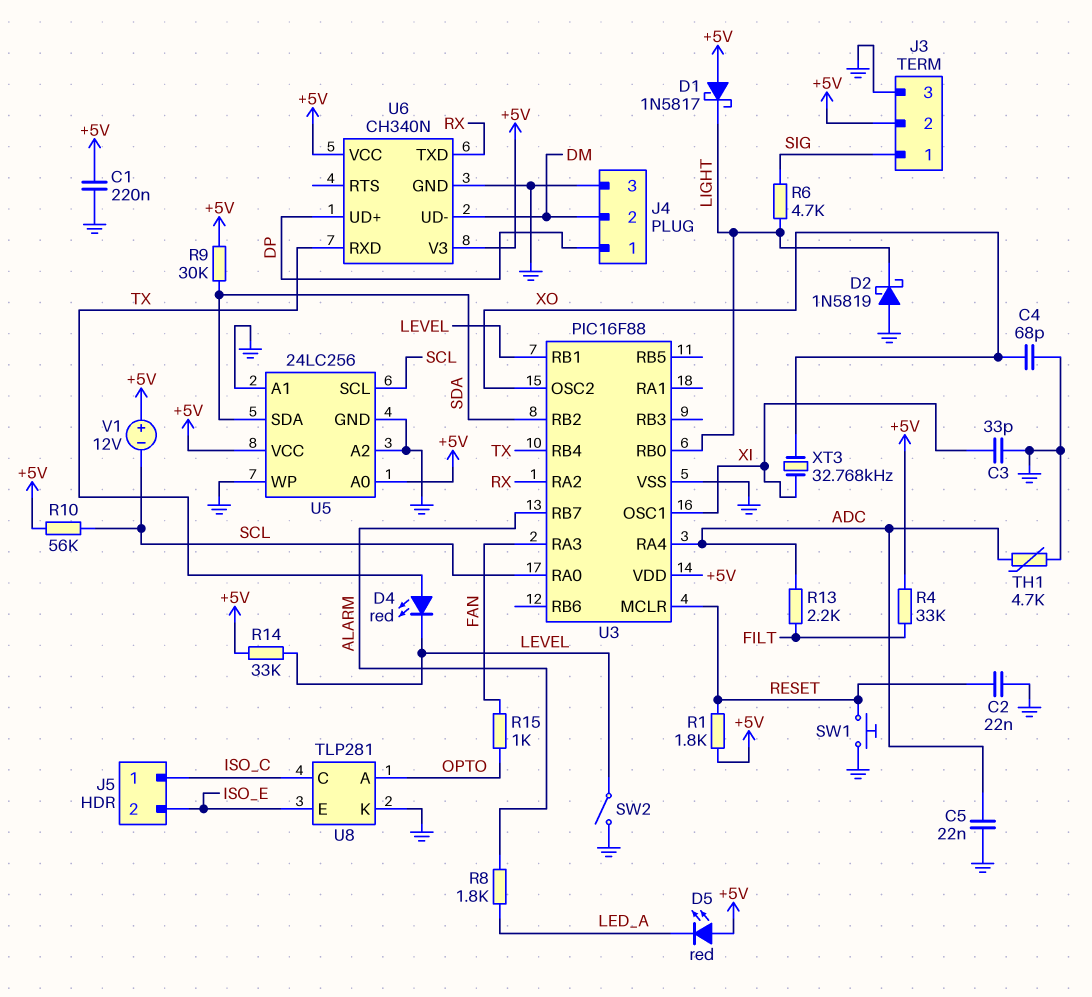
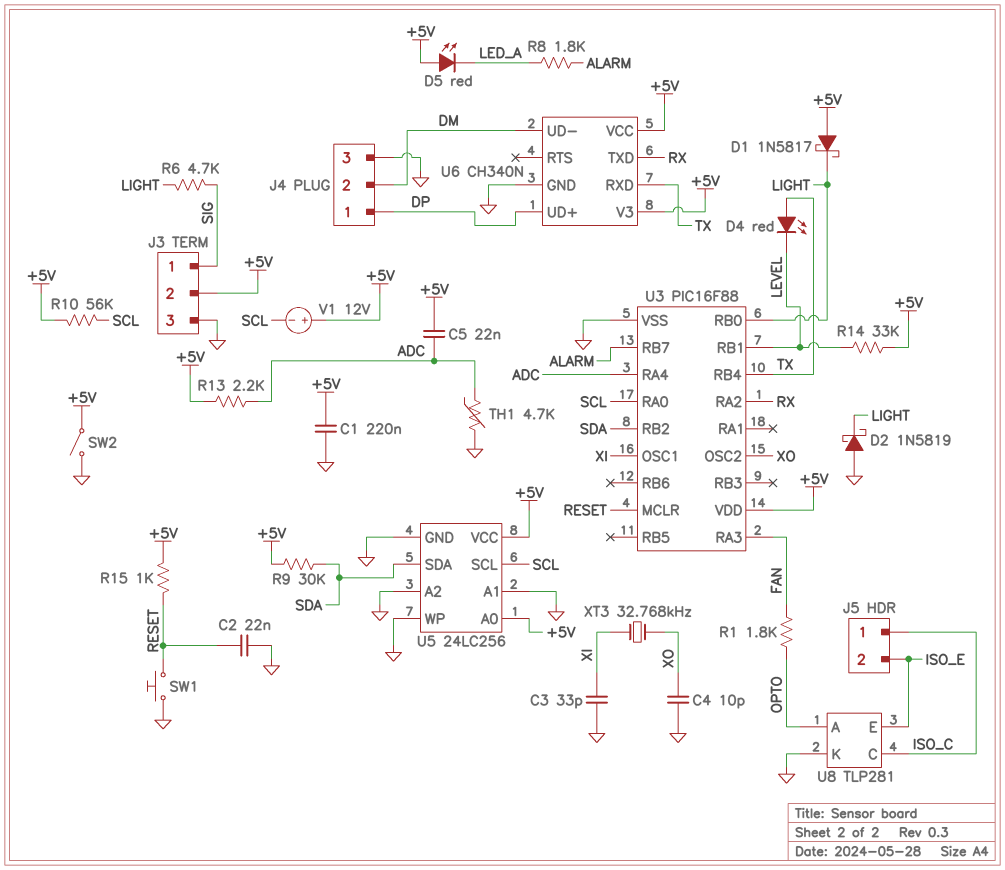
C4: 68pF (GND, XO) -> 10pF (GND, XO)
C5: 22nF (ADC, GND) -> 22nF (+5V, ADC)
R1: 1.8k (+5V, RESET) -> 1.8k (FAN, OPTO)
R4: 33k (+5V, FILT) -> none
R13: 2.2k (ADC, FILT) -> 2.2k (+5V, ADC)
R15: 1k (FAN, OPTO) -> 1k (+5V, RESET)
SW2: switch (GND, LEVEL) -> switch (+5V, GND)

